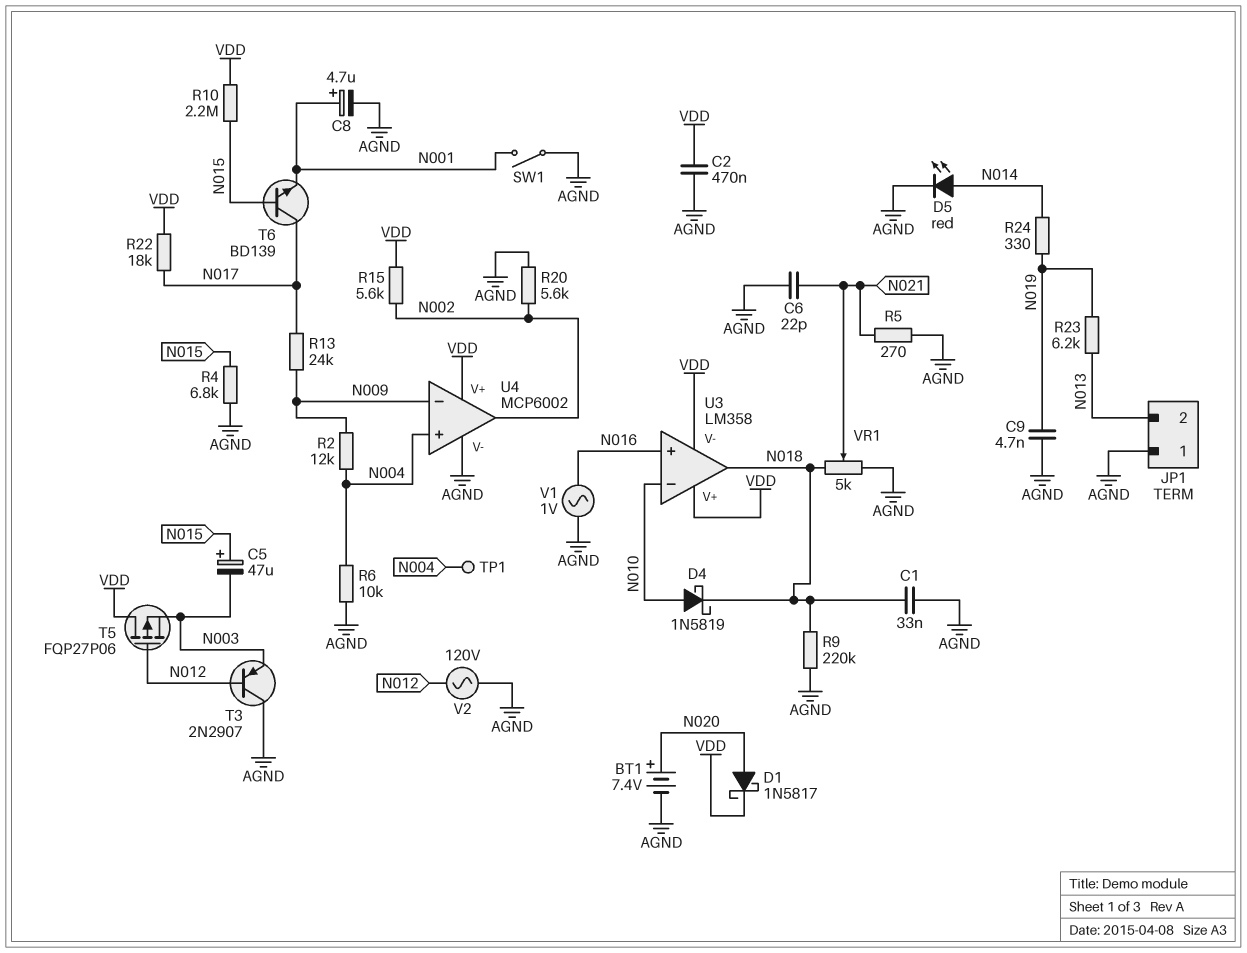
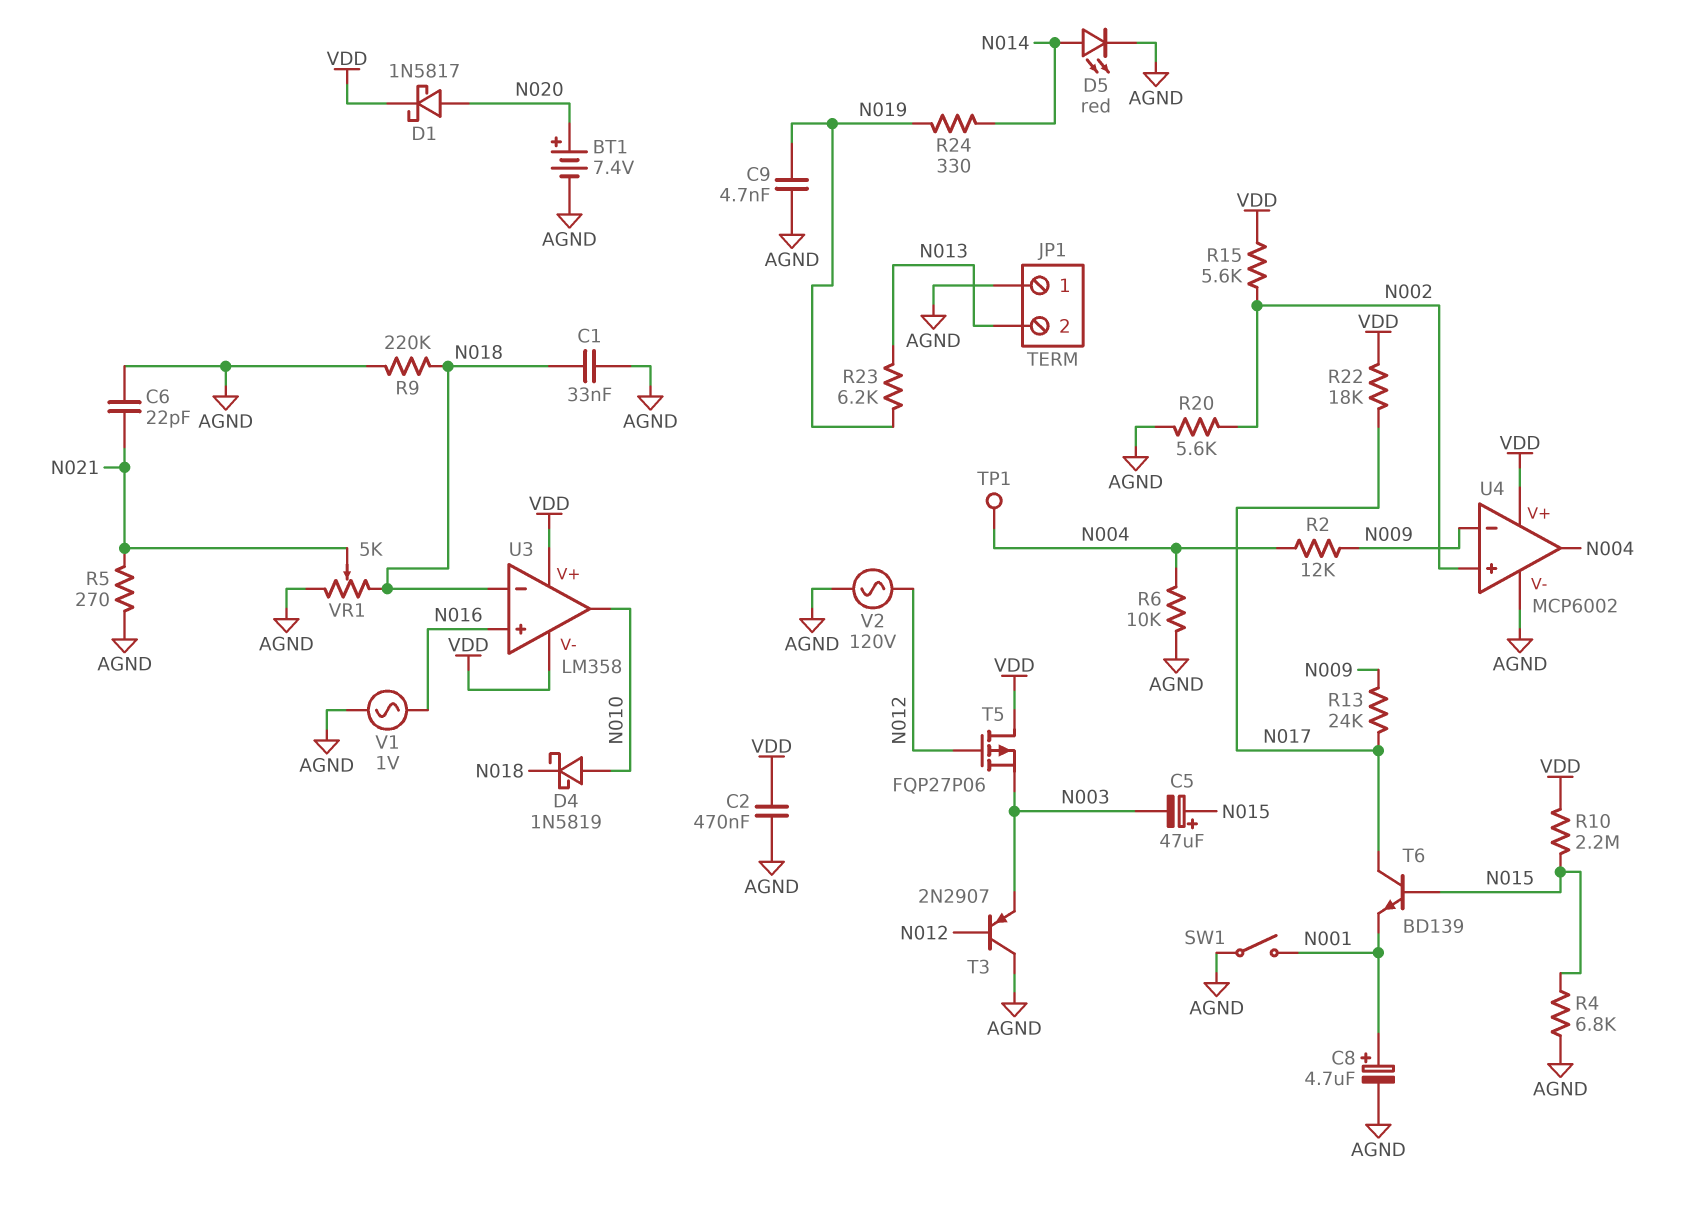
U3 pin in-: N010 -> N018
U3 pin out: N018 -> N010
U4 pin in+: N004 -> N002
U4 pin out: N002 -> N004

